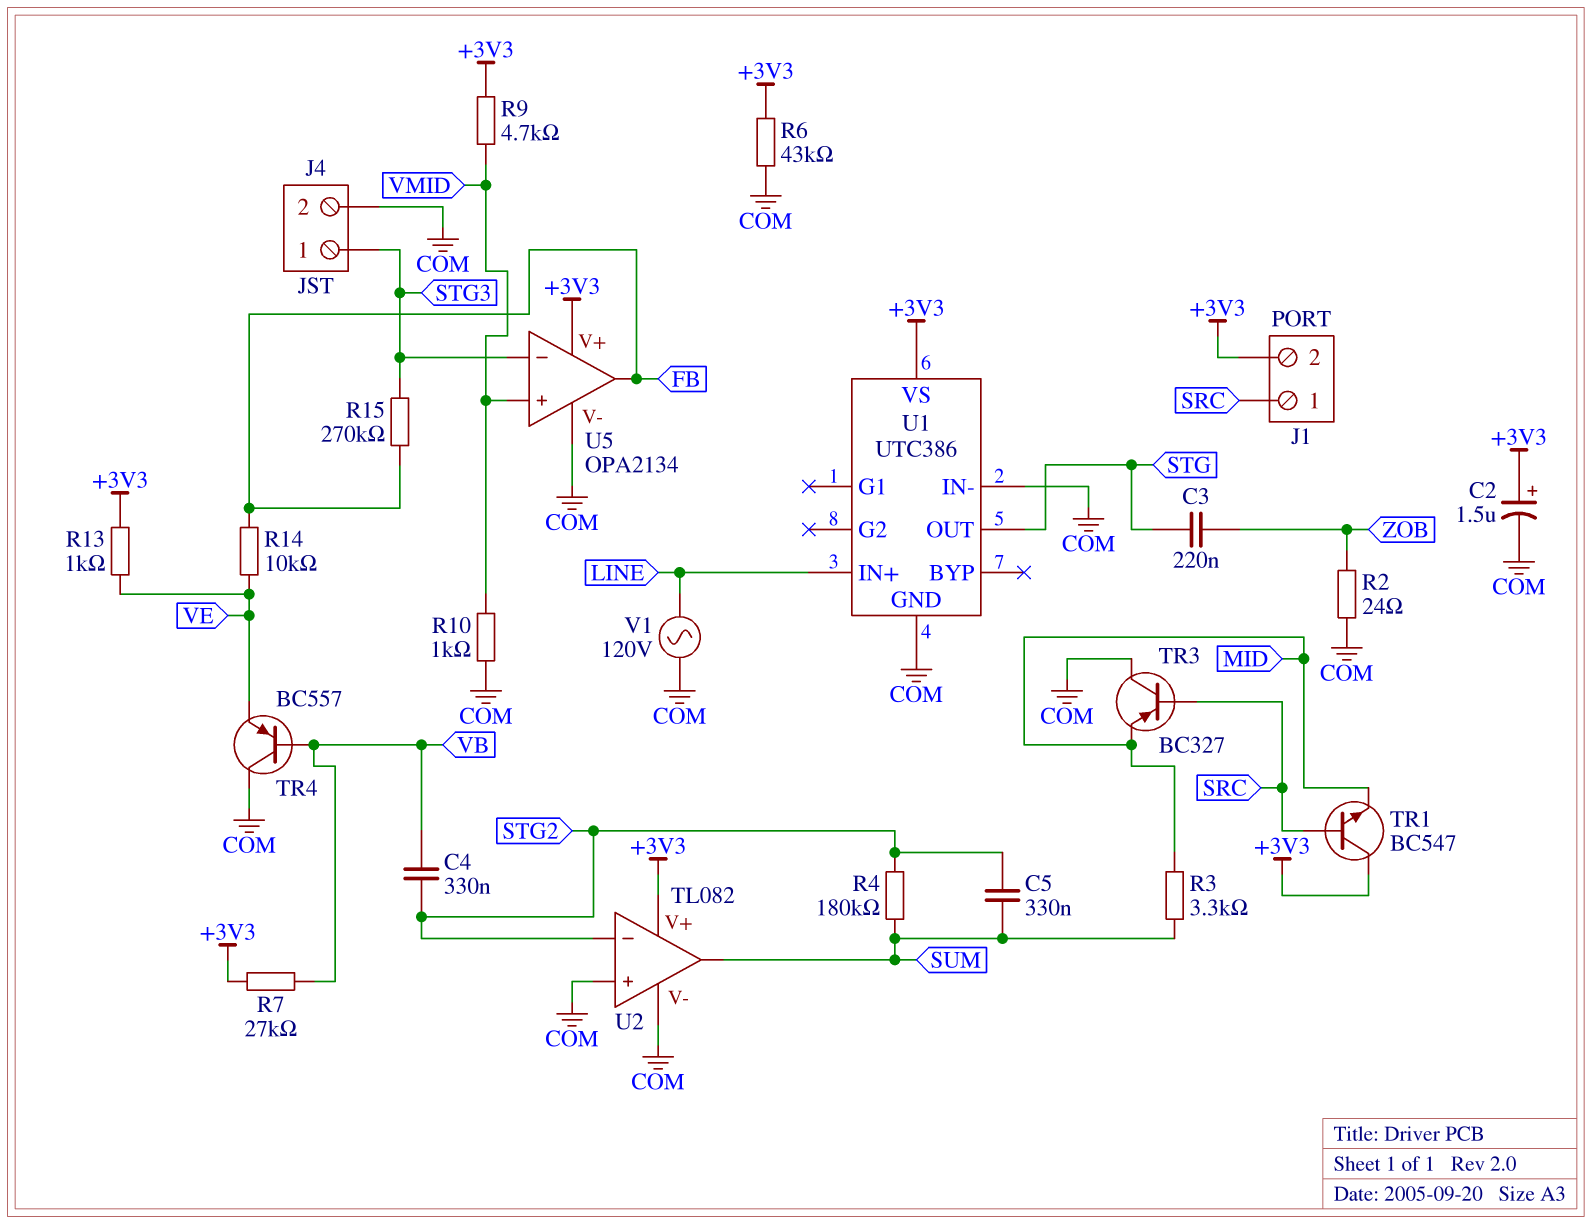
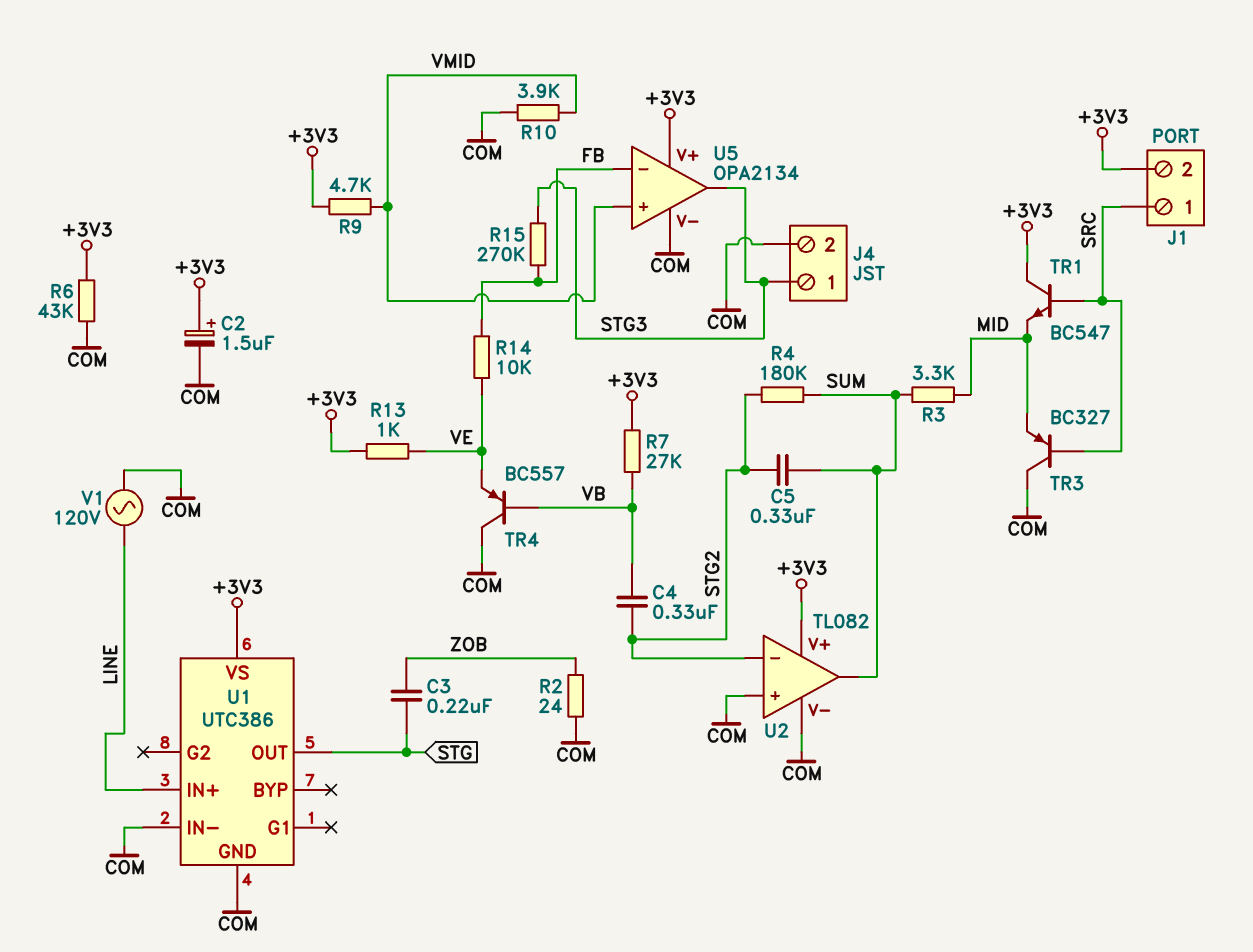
R10: 1k (COM, VMID) -> 3.9k (COM, VMID)
U5 pin in-: STG3 -> FB
U5 pin out: FB -> STG3

